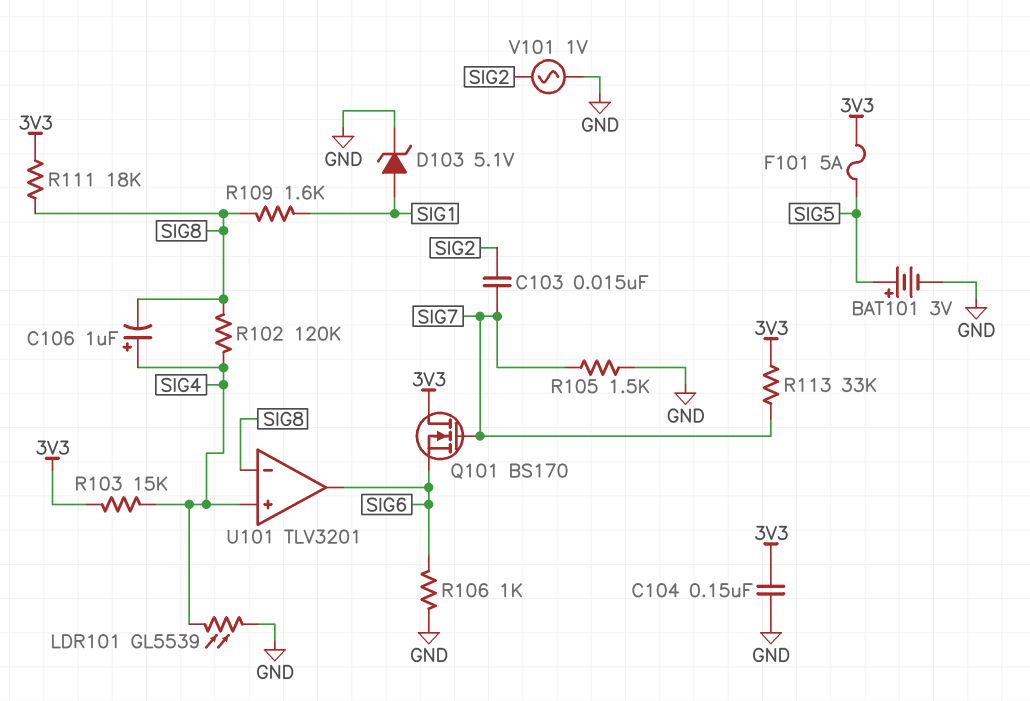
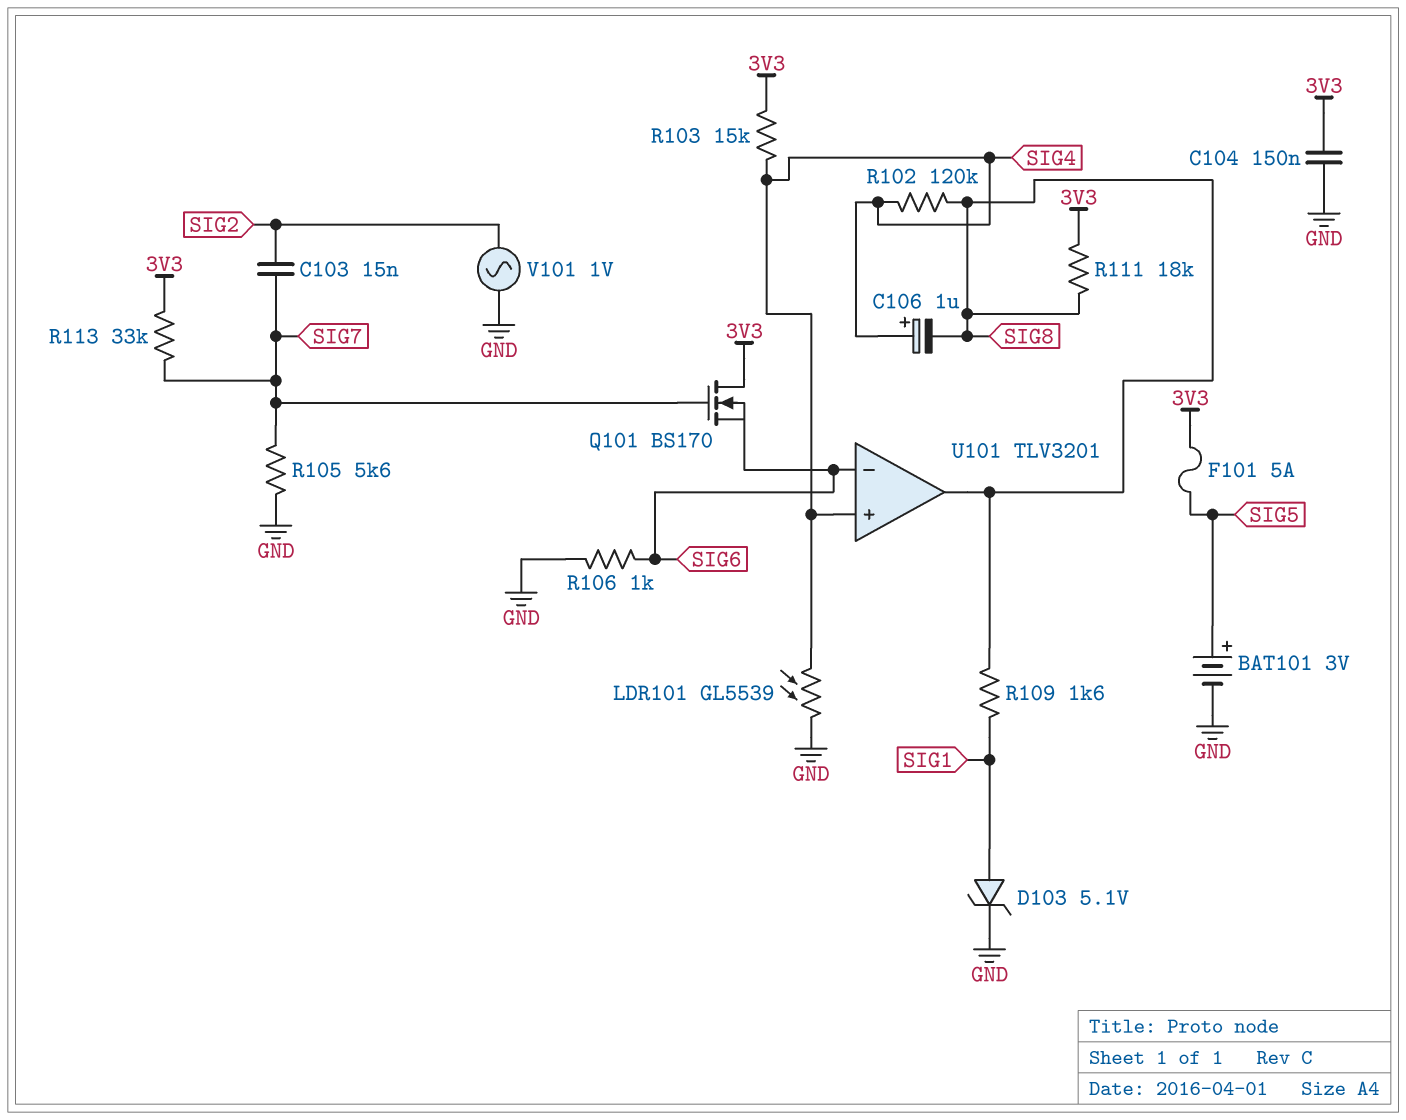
R105: 1.5k (GND, SIG7) -> 5.6k (GND, SIG7)
U101 pin in-: SIG8 -> SIG6
U101 pin out: SIG6 -> SIG8

